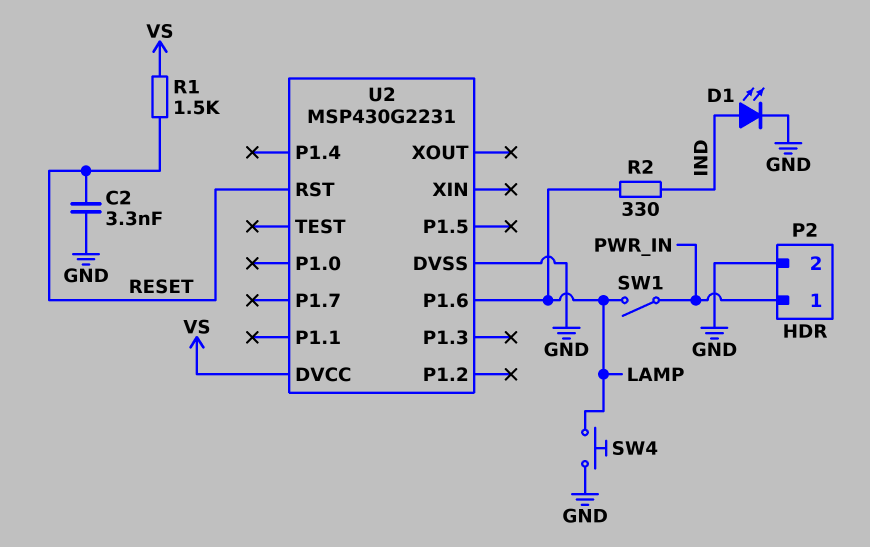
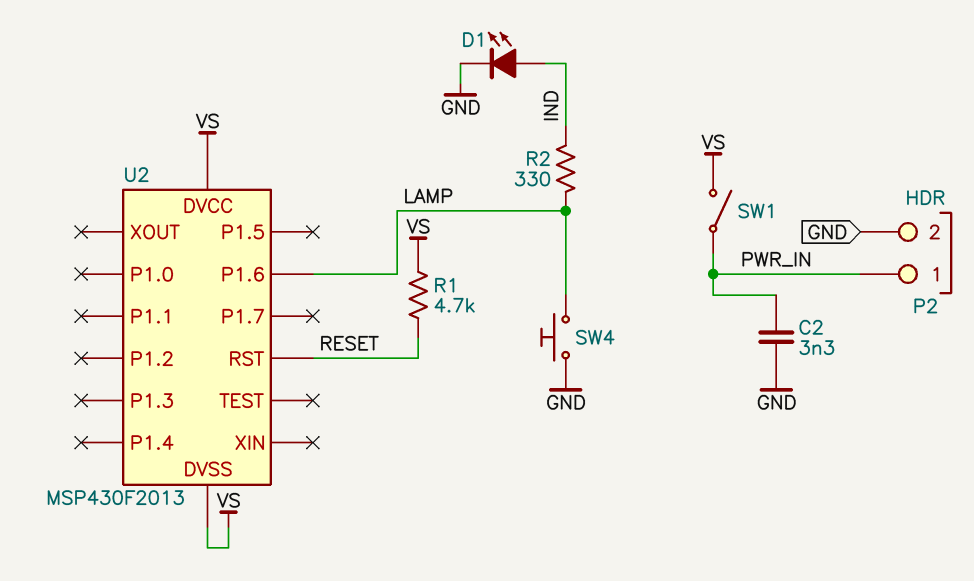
C2: 3.3nF (GND, RESET) -> 3.3nF (GND, PWR_IN)
R1: 1.5k (RESET, VS) -> 4.7k (RESET, VS)
SW1: switch (LAMP, PWR_IN) -> switch (PWR_IN, VS)
U2: MSP430G2231 -> MSP430F2013
U2 pin DVSS: GND -> VS

